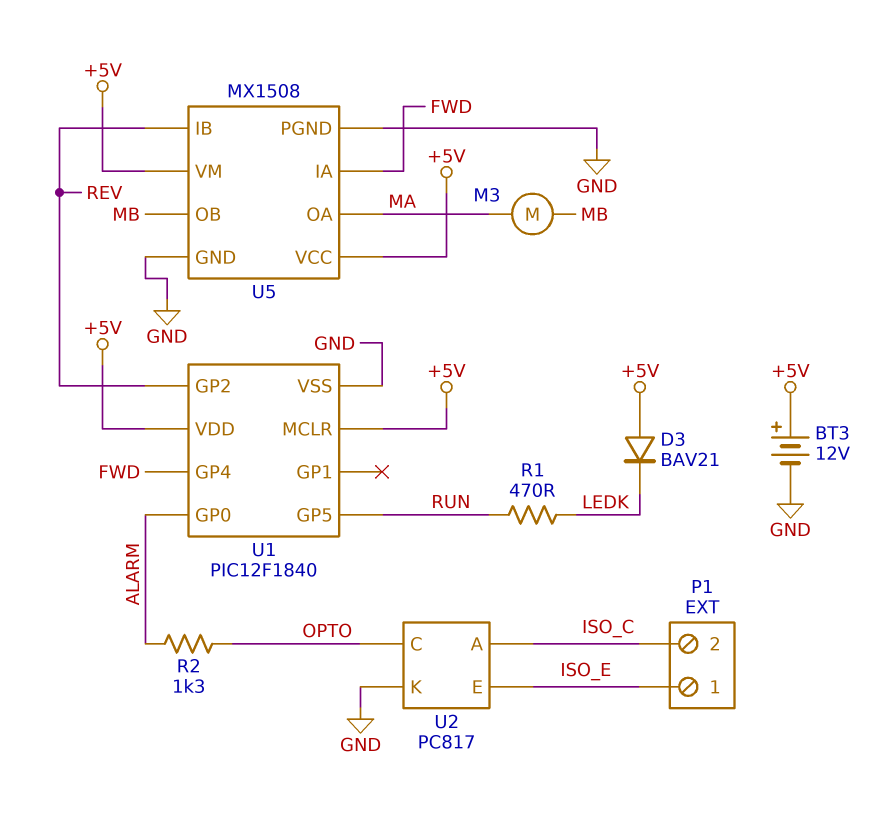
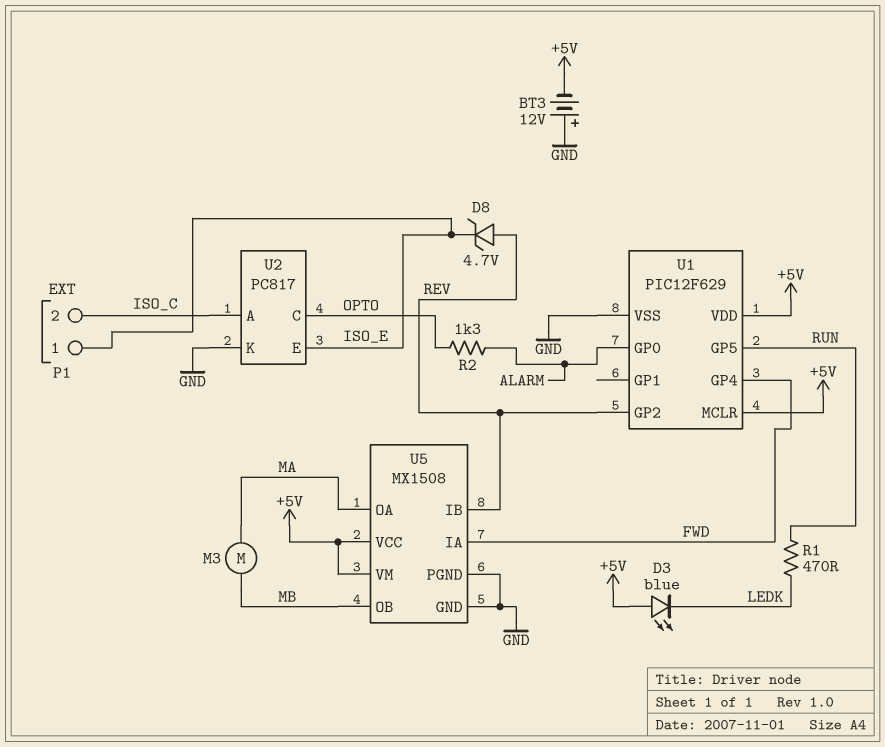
BT3: 12V (plus +5V, minus GND) -> 12V (plus GND, minus +5V)
D3: diode BAV21 (A +5V, K LEDK) -> LED blue (A +5V, K LEDK)
D8: none -> zener 4.7V (A REV, K ISO_E)
U1: PIC12F1840 -> PIC12F629

